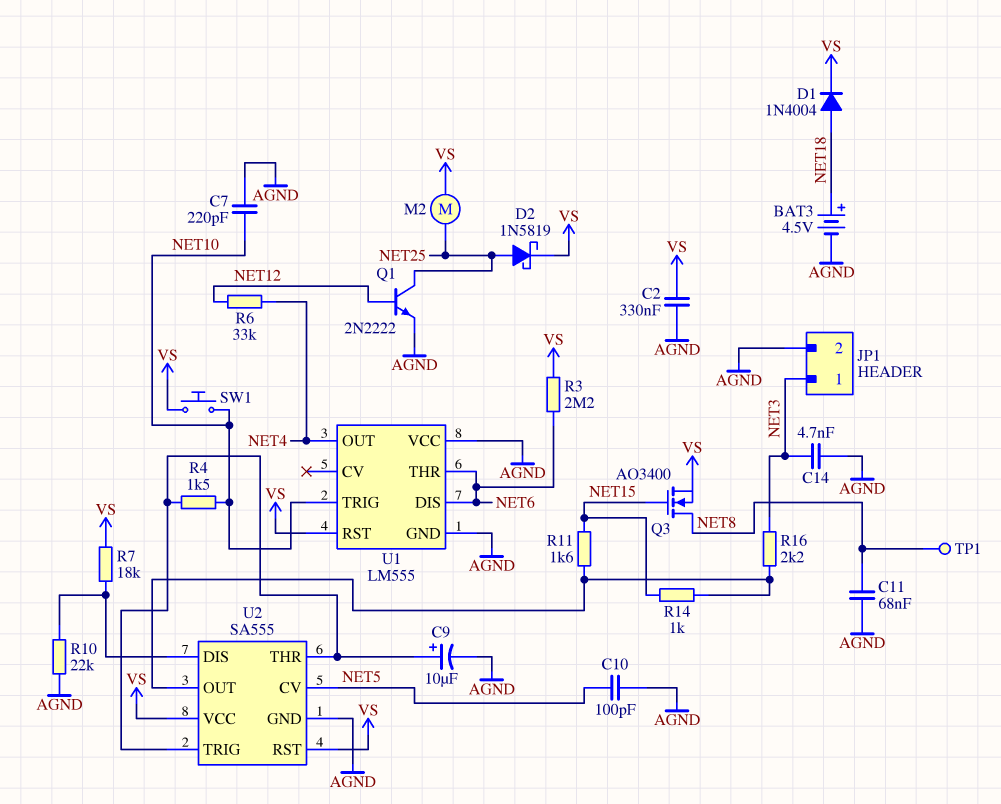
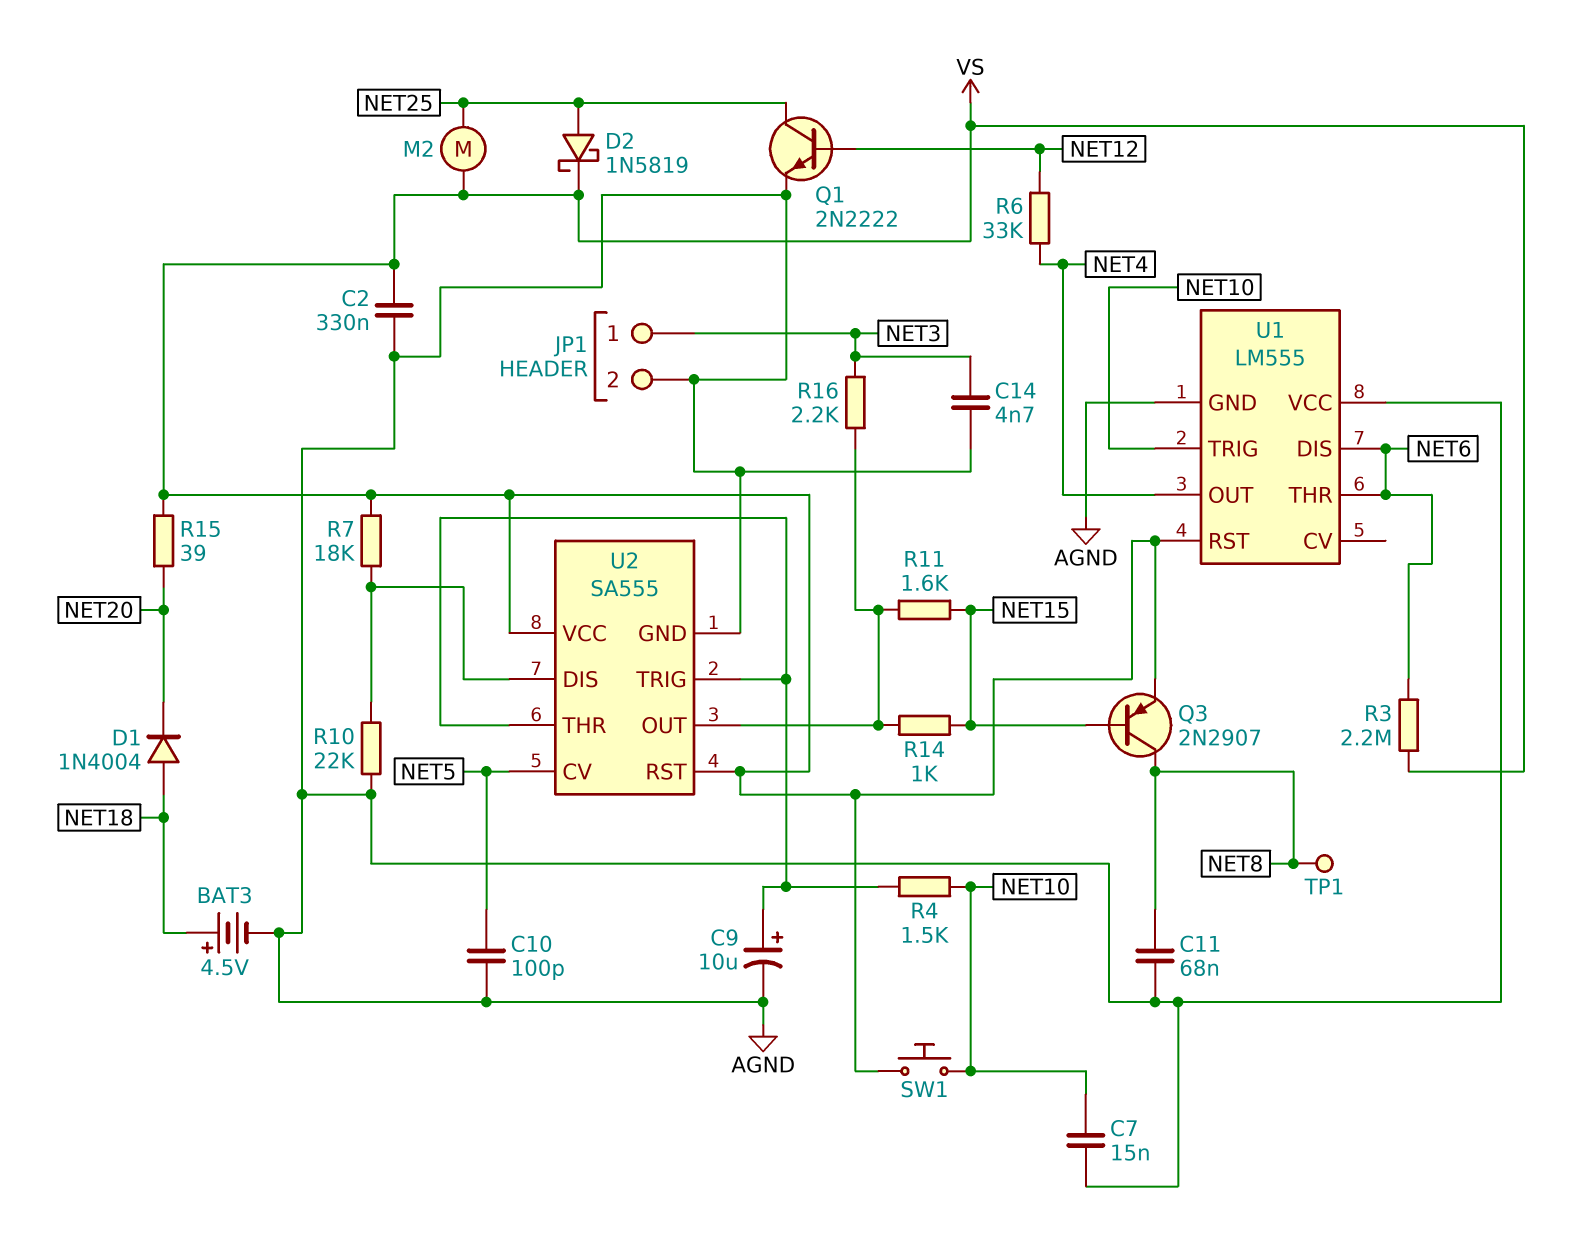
C7: 220pF (AGND, NET10) -> 15nF (AGND, NET10)
D1: diode 1N4004 (A NET18, K VS) -> diode 1N4004 (A NET18, K NET20)
Q3: NMOS AO3400 (G NET15, D NET8, S VS) -> PNP 2N2907 (B NET15, C NET8, E VS)
R15: none -> 39 (NET20, VS)

